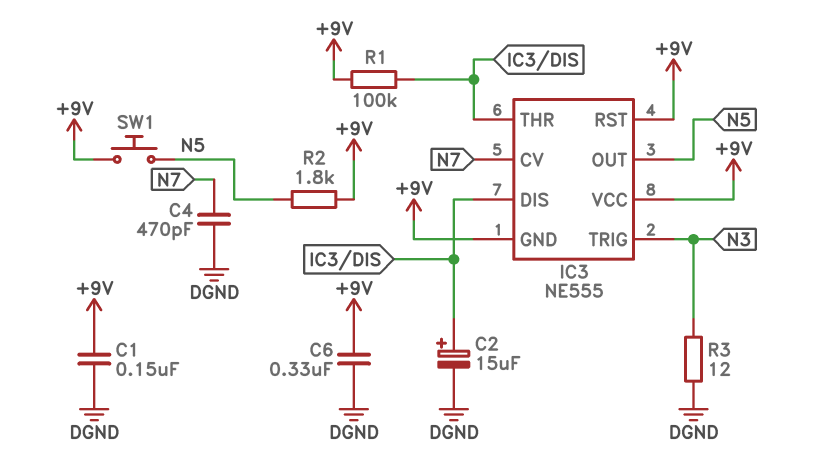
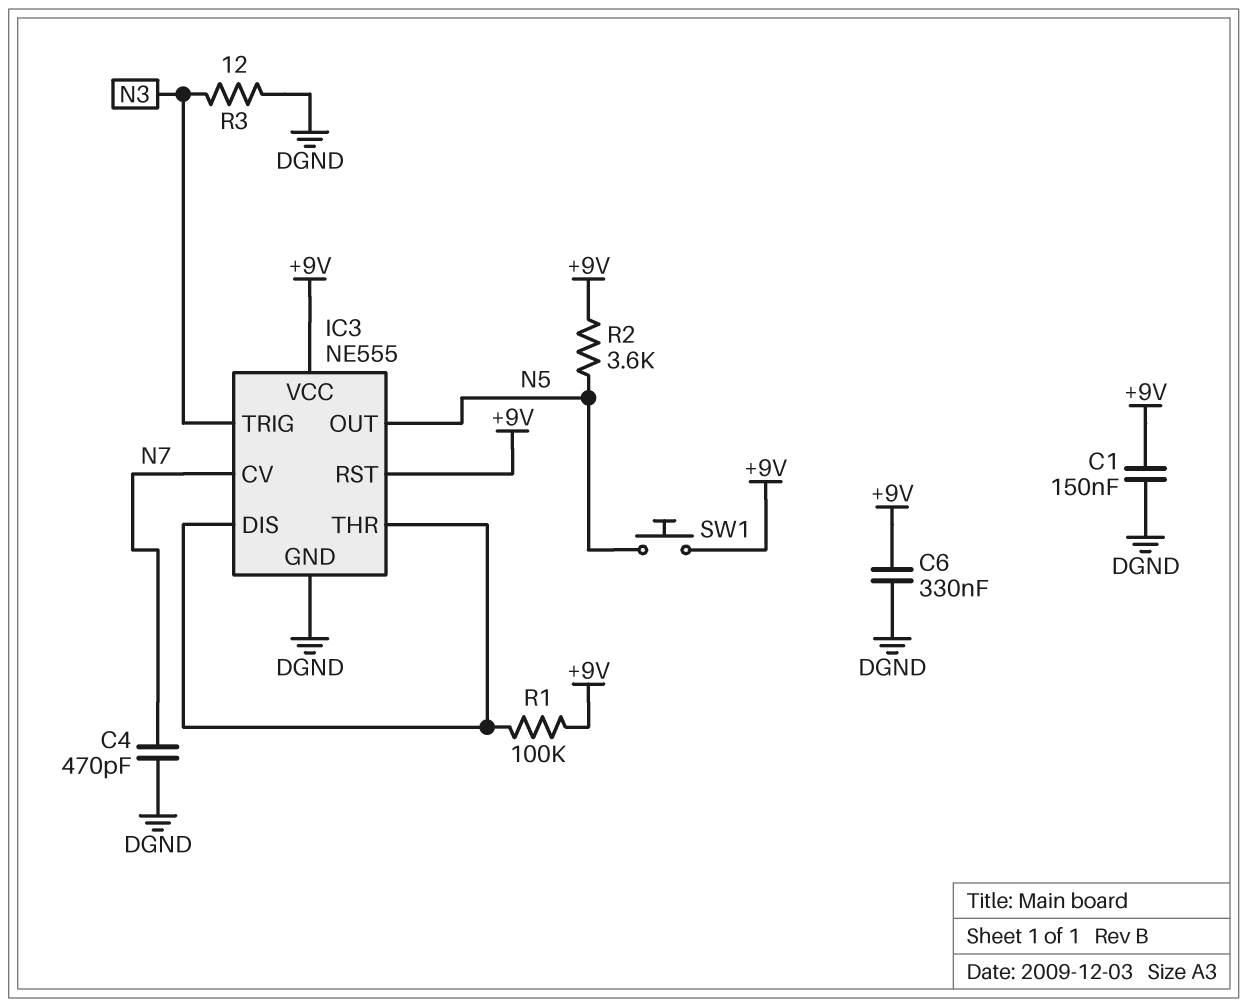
C2: 15uF (plus IC3/DIS, minus DGND) -> none
IC3 pin GND: +9V -> DGND
R2: 1.8k (+9V, N5) -> 3.6k (+9V, N5)

